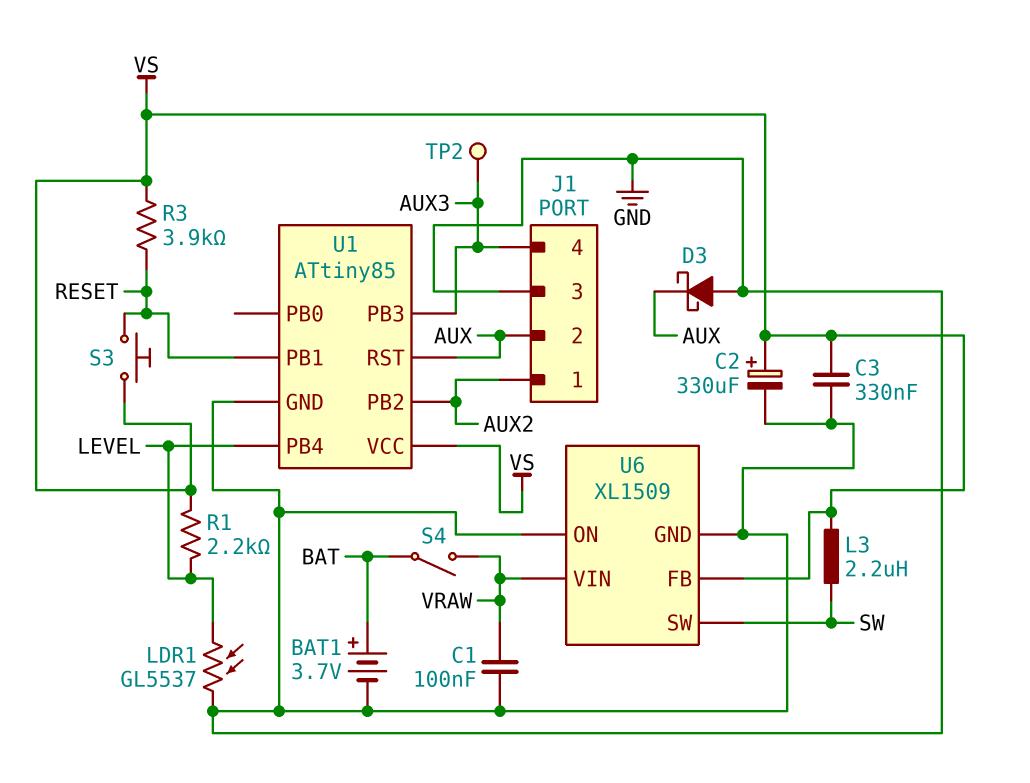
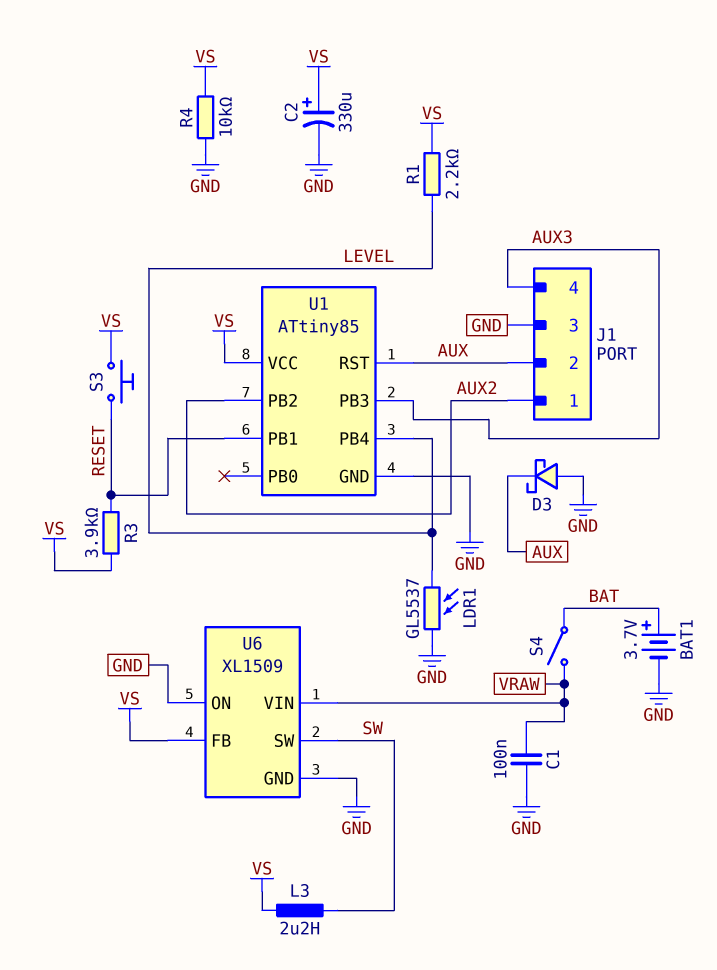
C3: 330nF (GND, VS) -> none
R4: none -> 10k (GND, VS)
TP2: test point (AUX3) -> none

